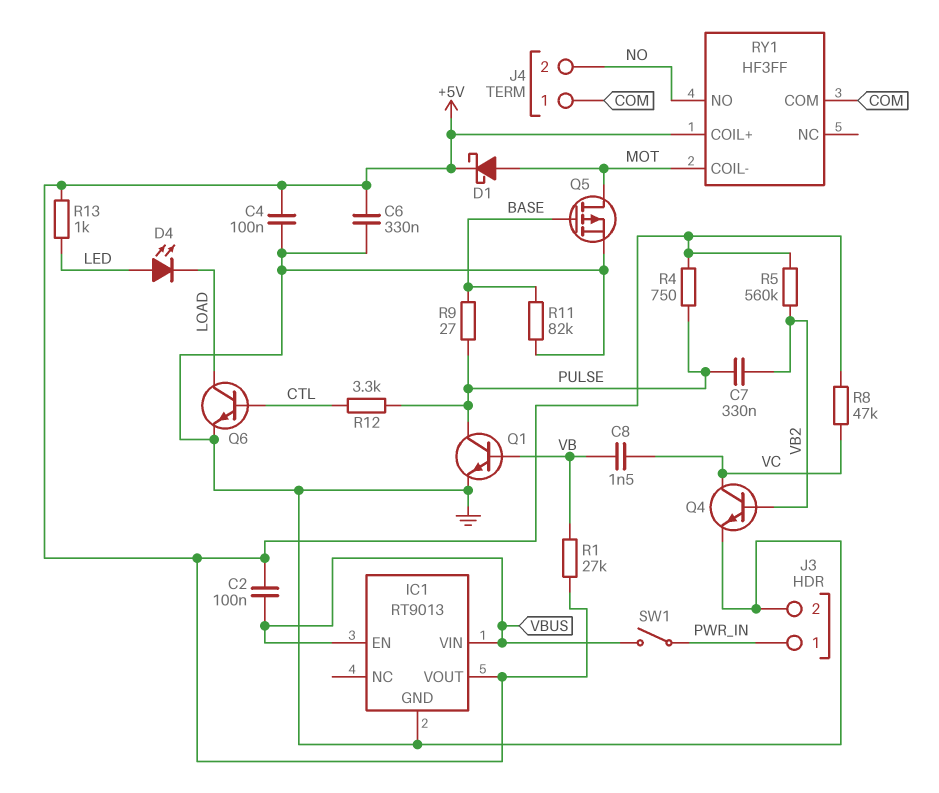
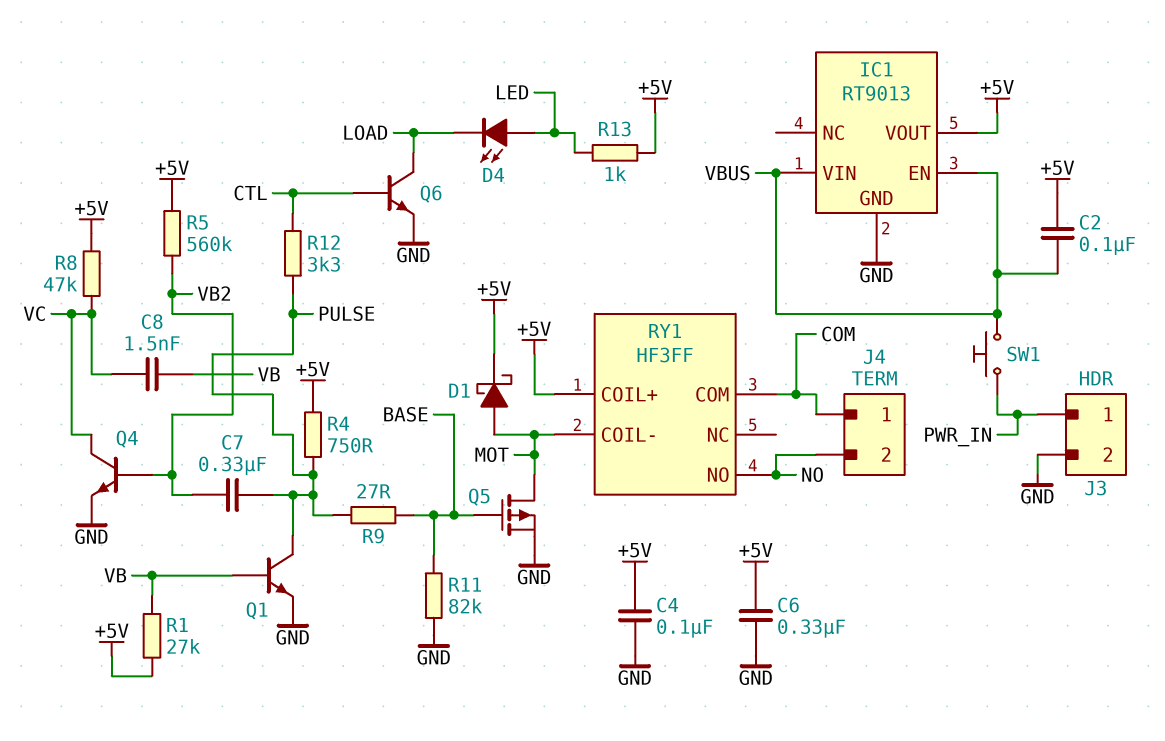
SW1: switch (PWR_IN, VBUS) -> button (PWR_IN, VBUS)

